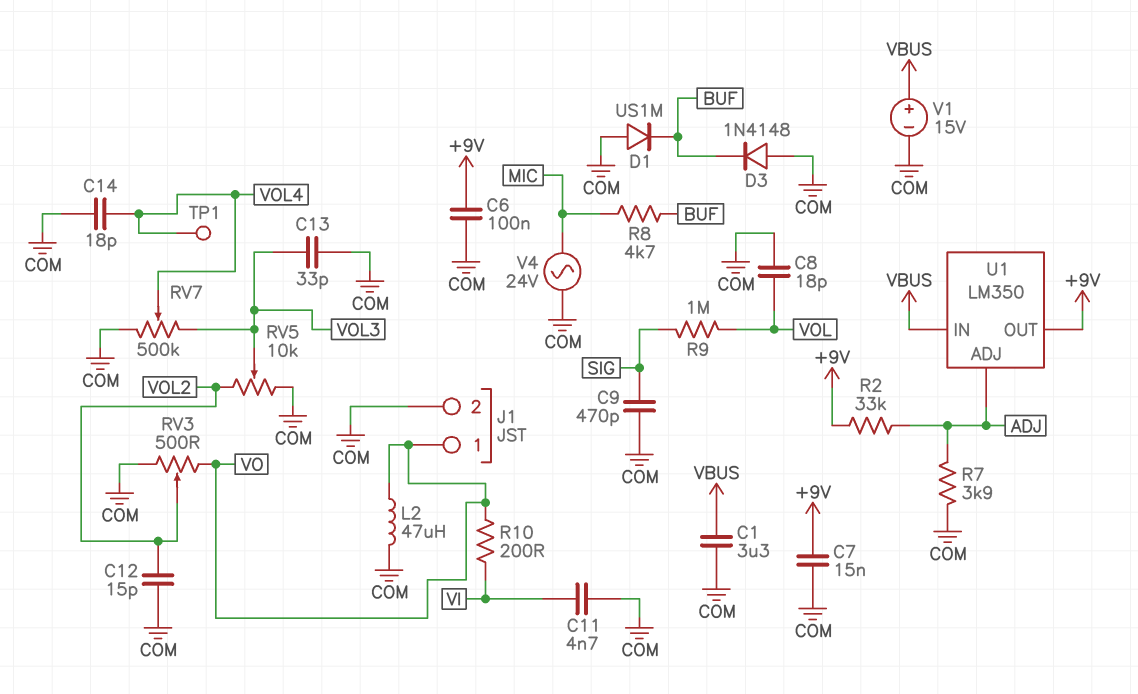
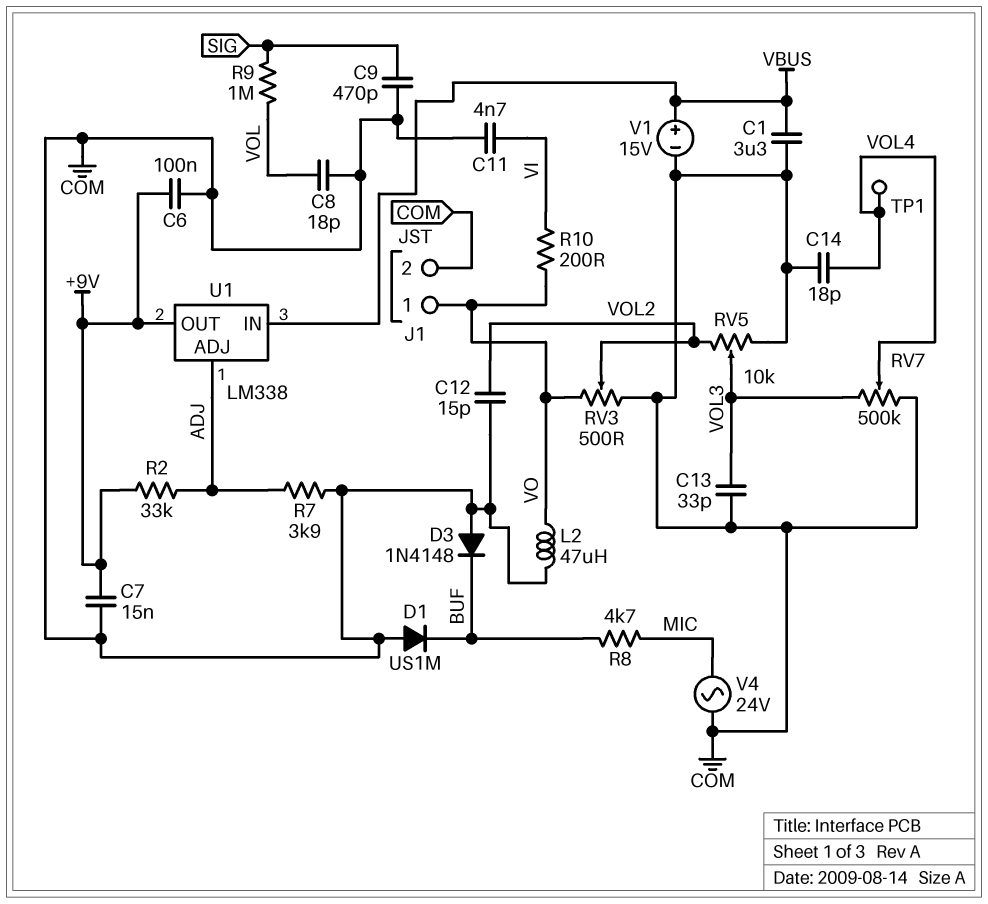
U1: LM350 -> LM338

